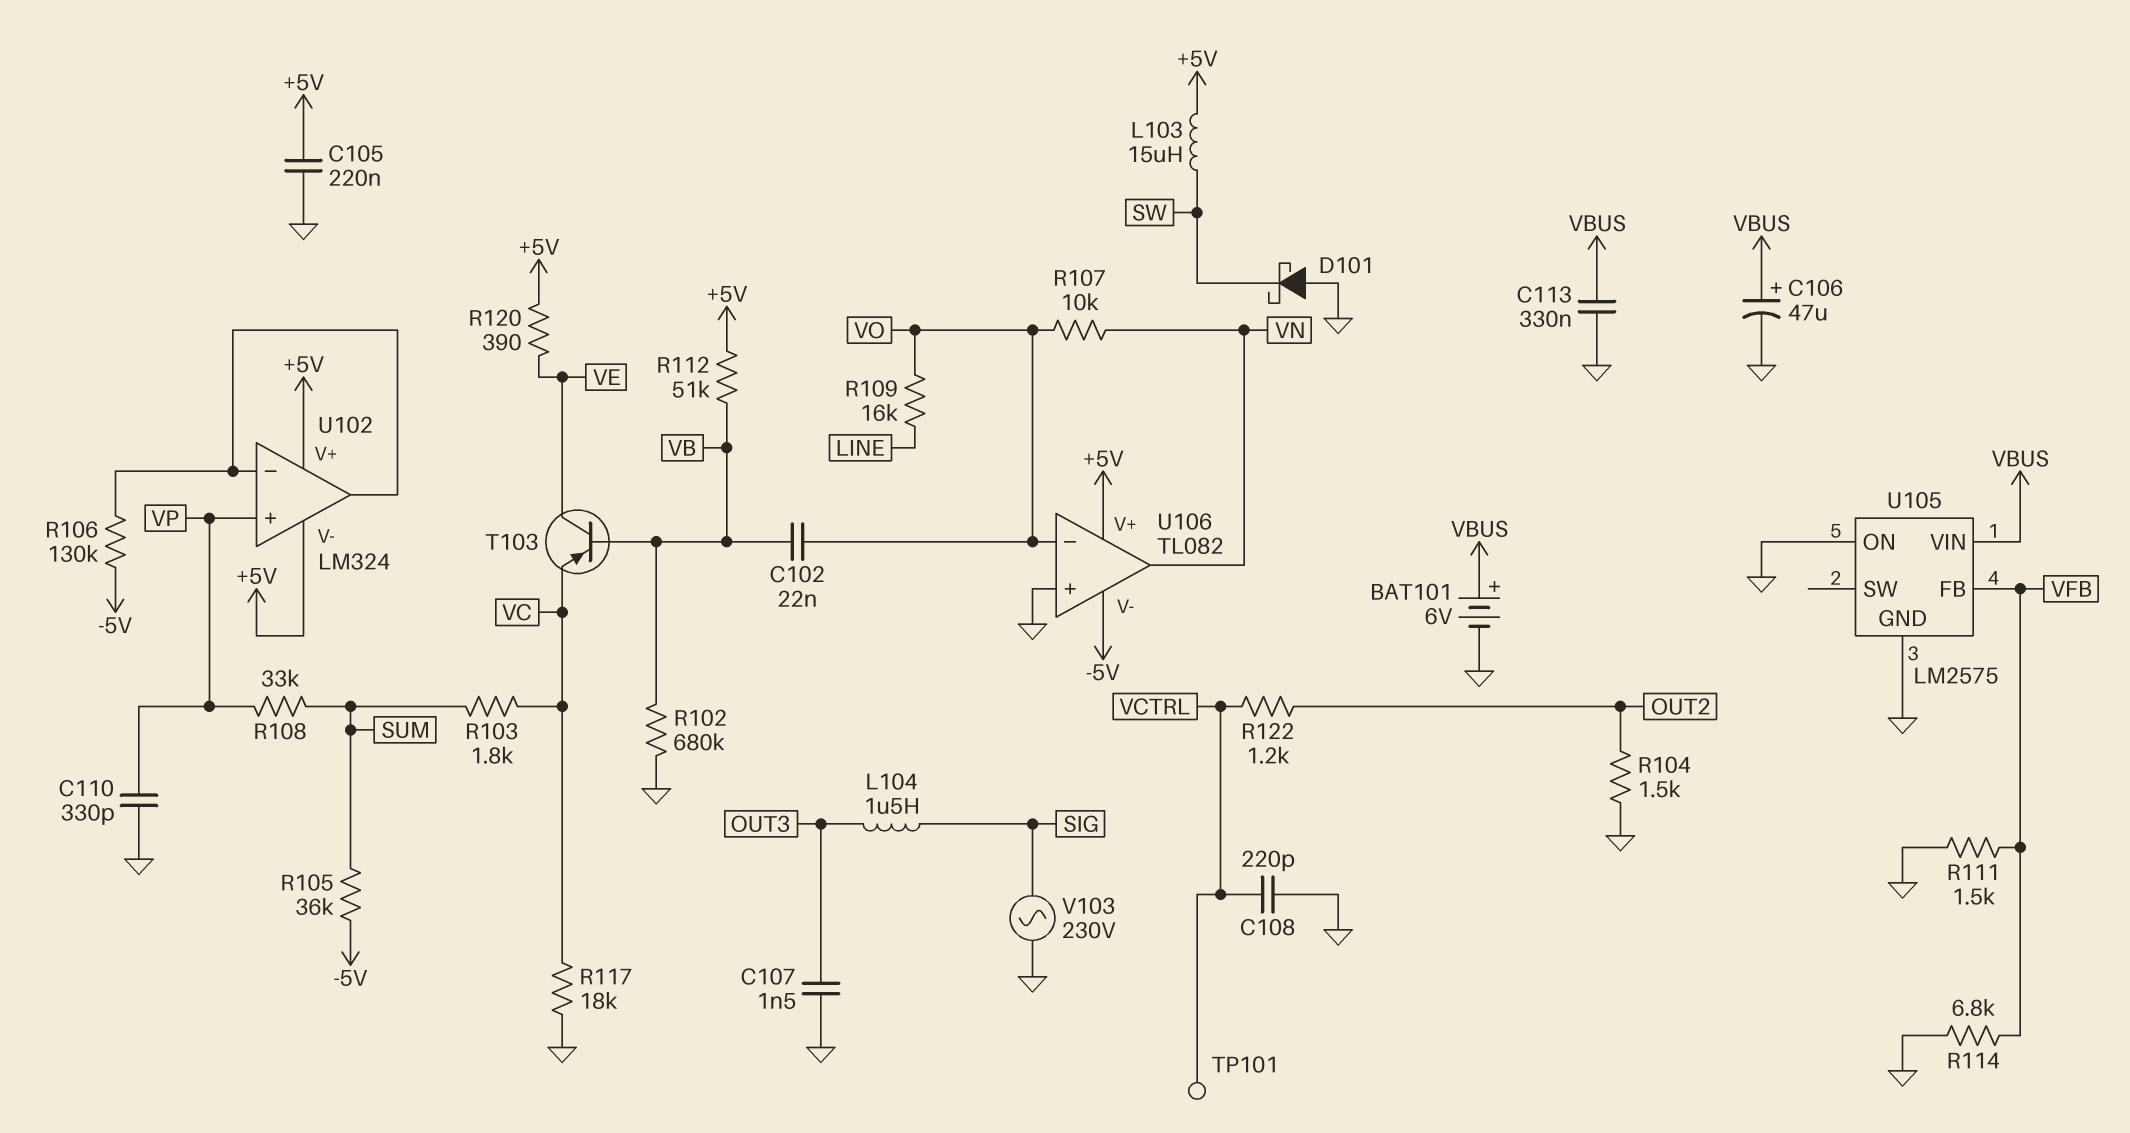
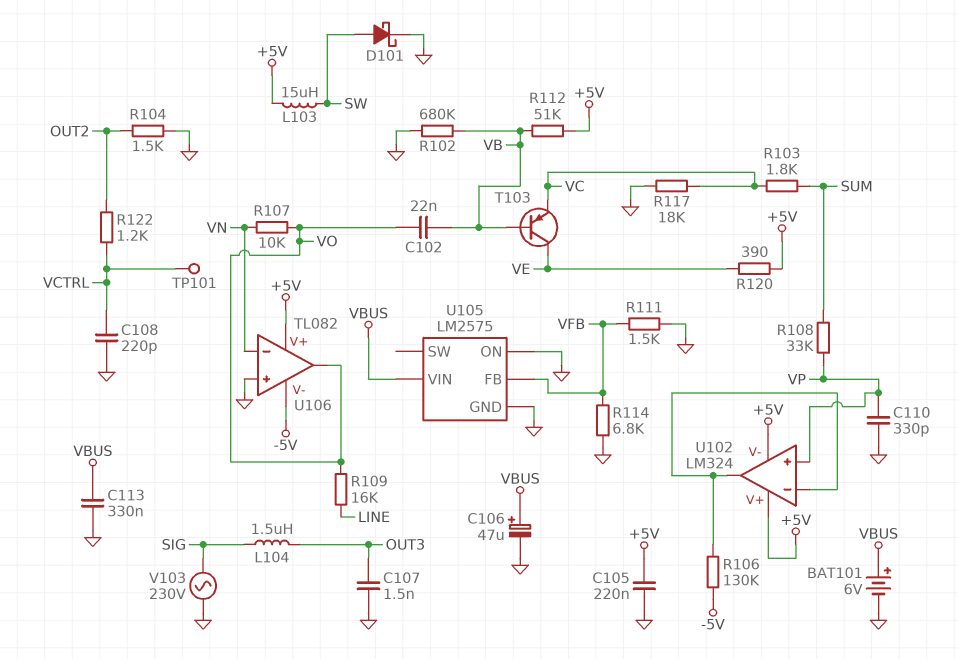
D101: schottky (A GND, K SW) -> schottky (A SW, K GND)
R105: 36k (-5V, SUM) -> none
U106 pin in-: VO -> VN
U106 pin out: VN -> VO

